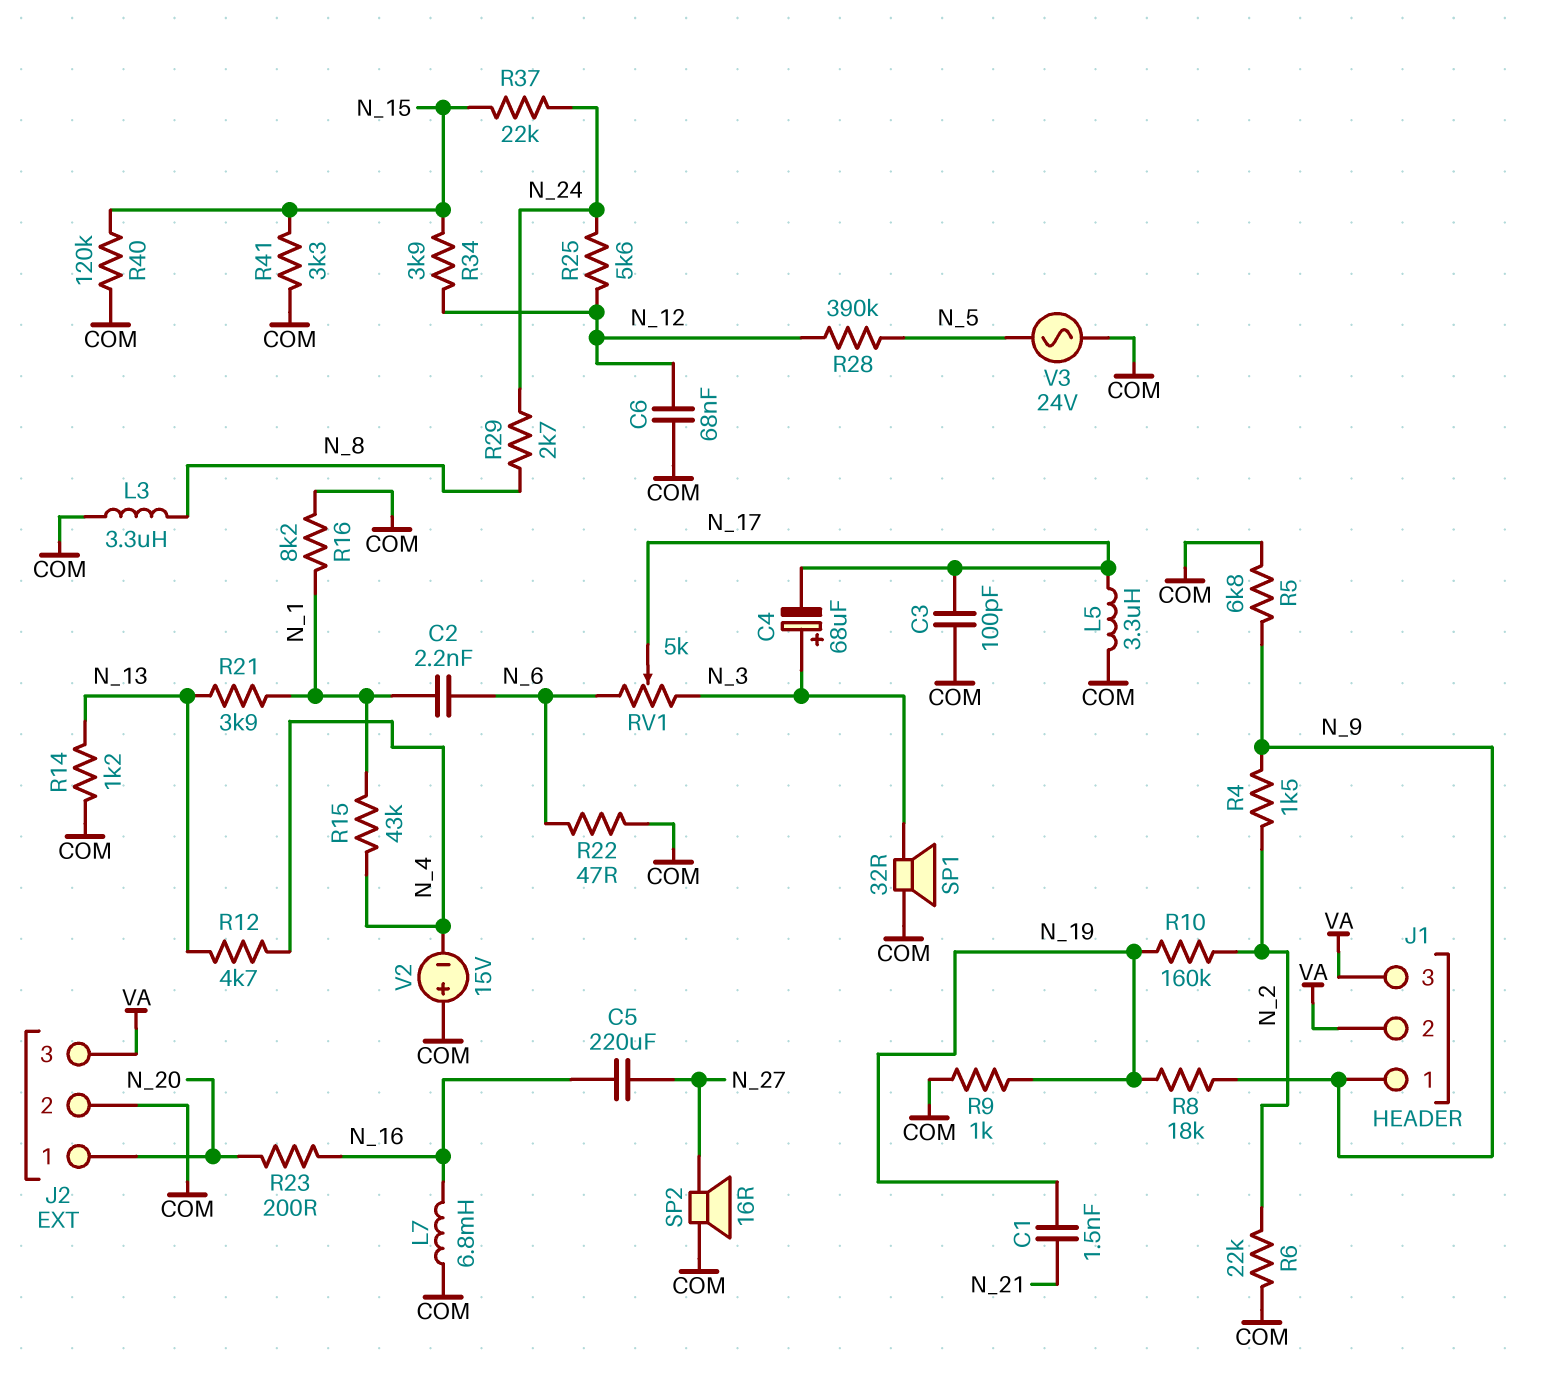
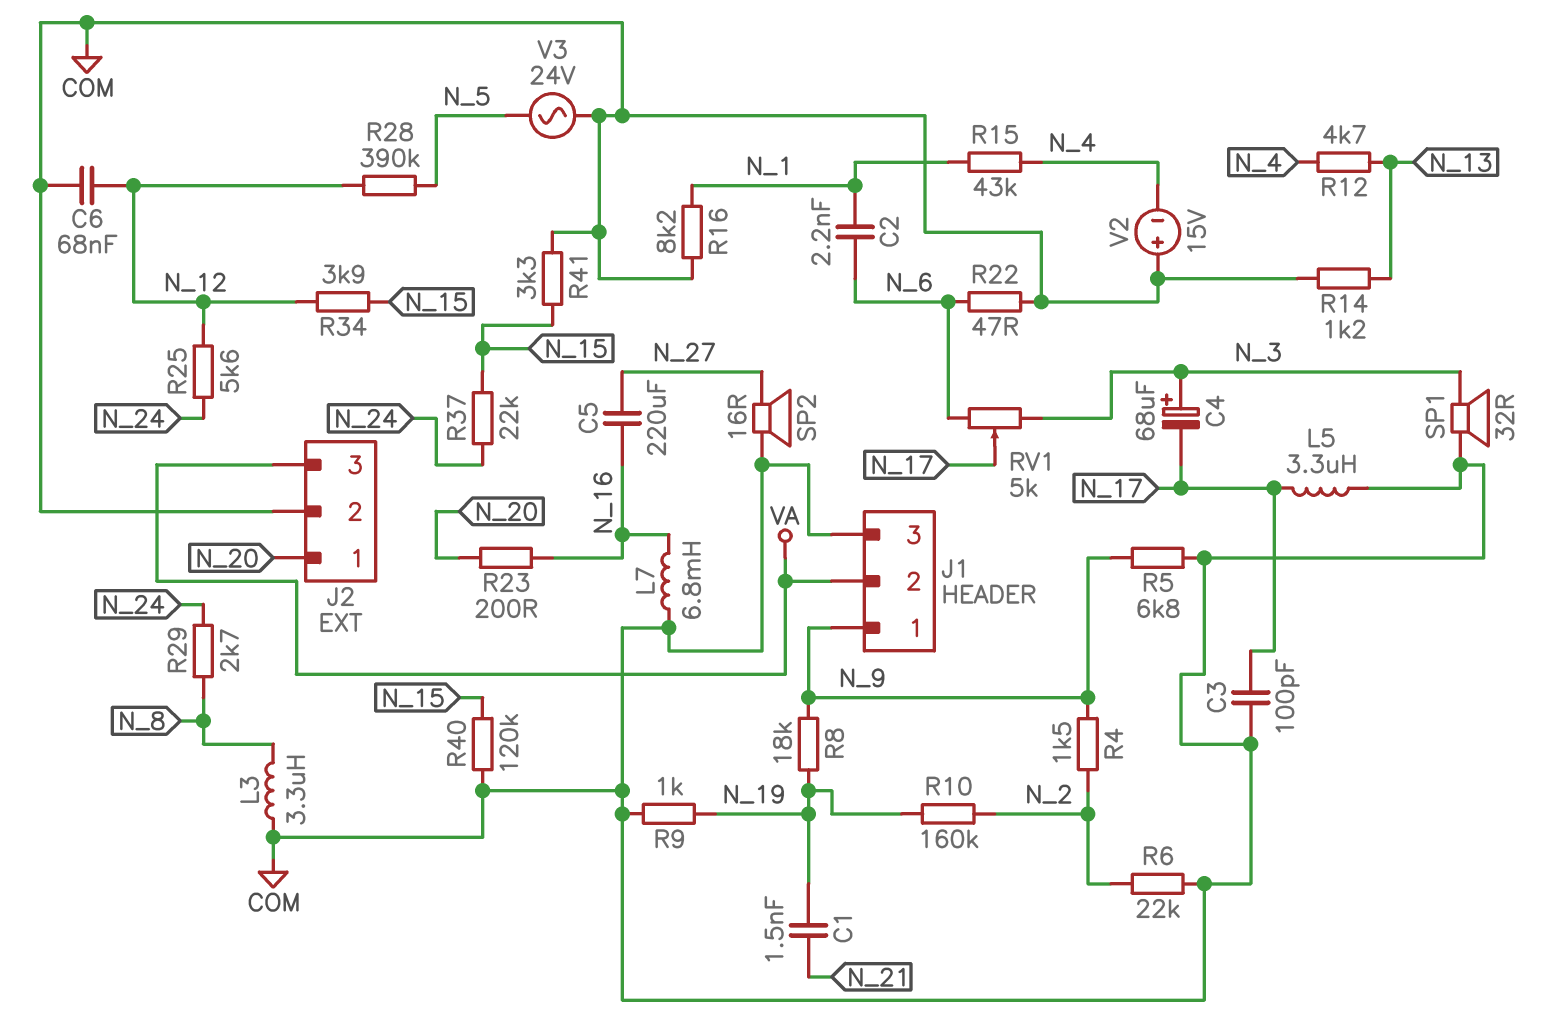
J1 pin 3: VA -> COM
R21: 3.9k (N_1, N_13) -> none

